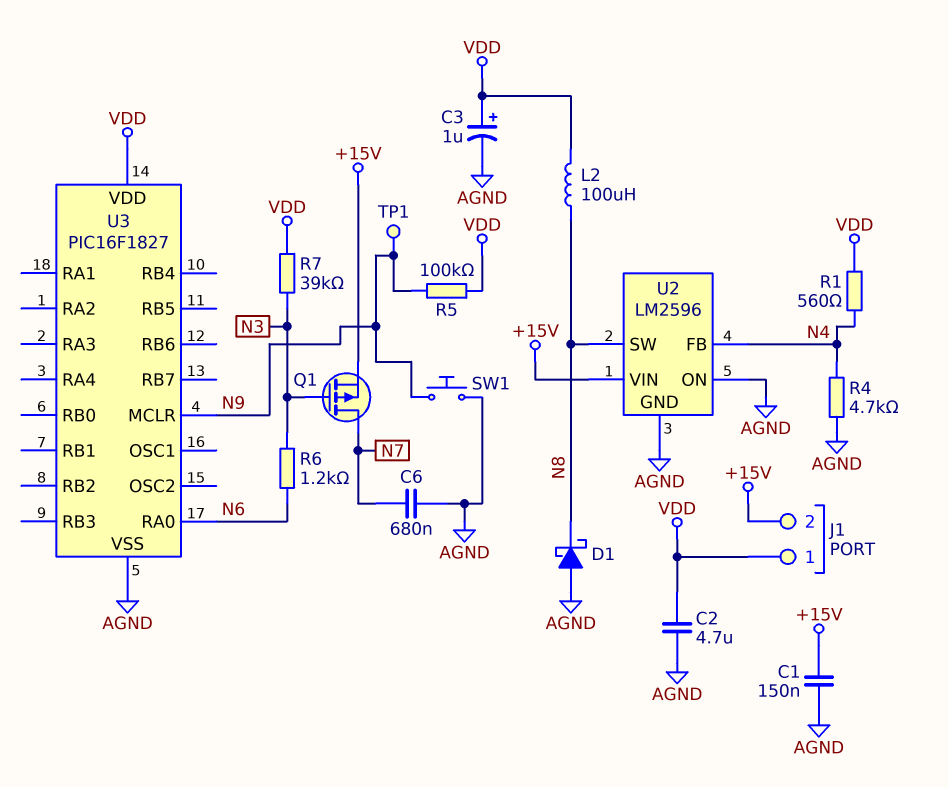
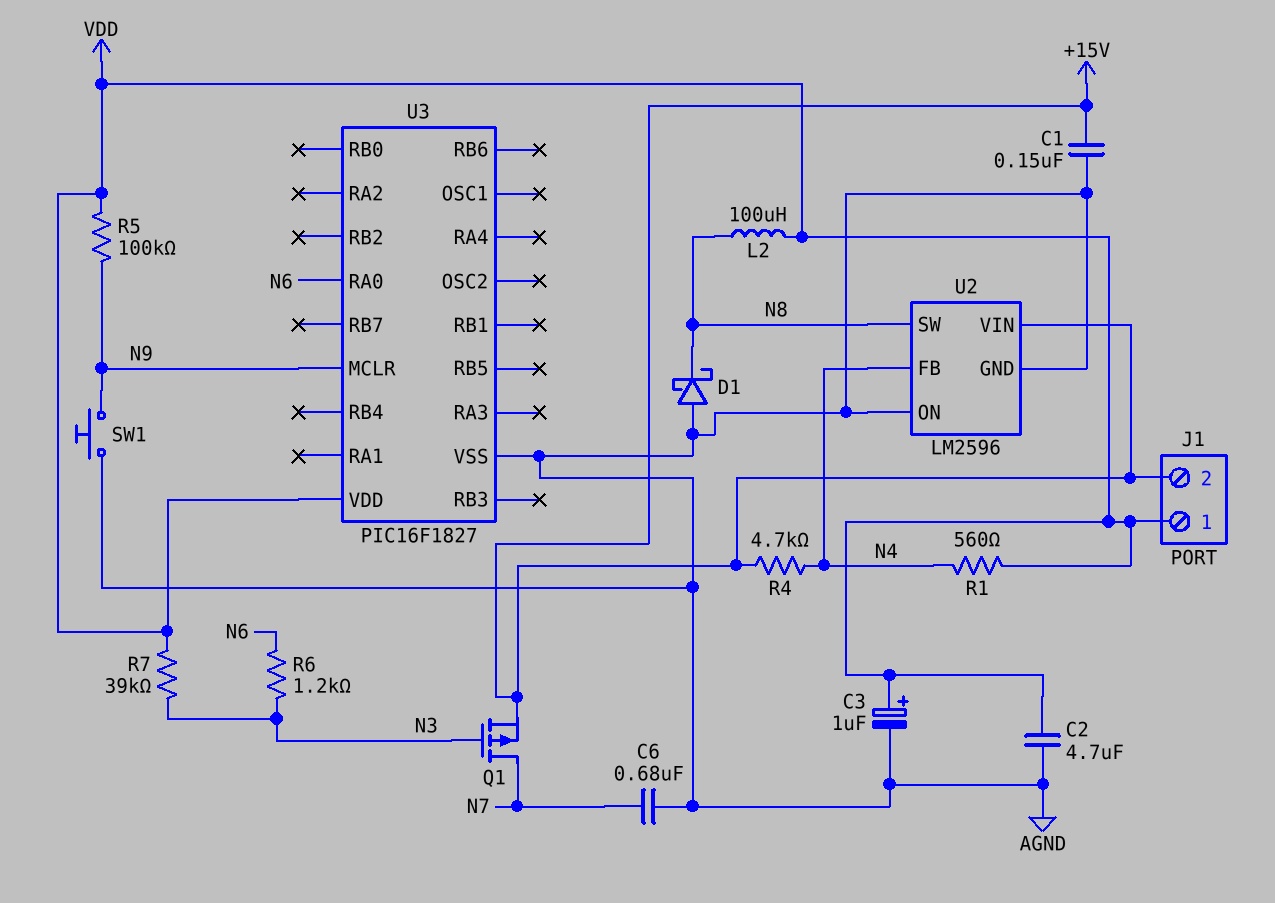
R4: 4.7k (AGND, N4) -> 4.7k (+15V, N4)
TP1: test point (N9) -> none

